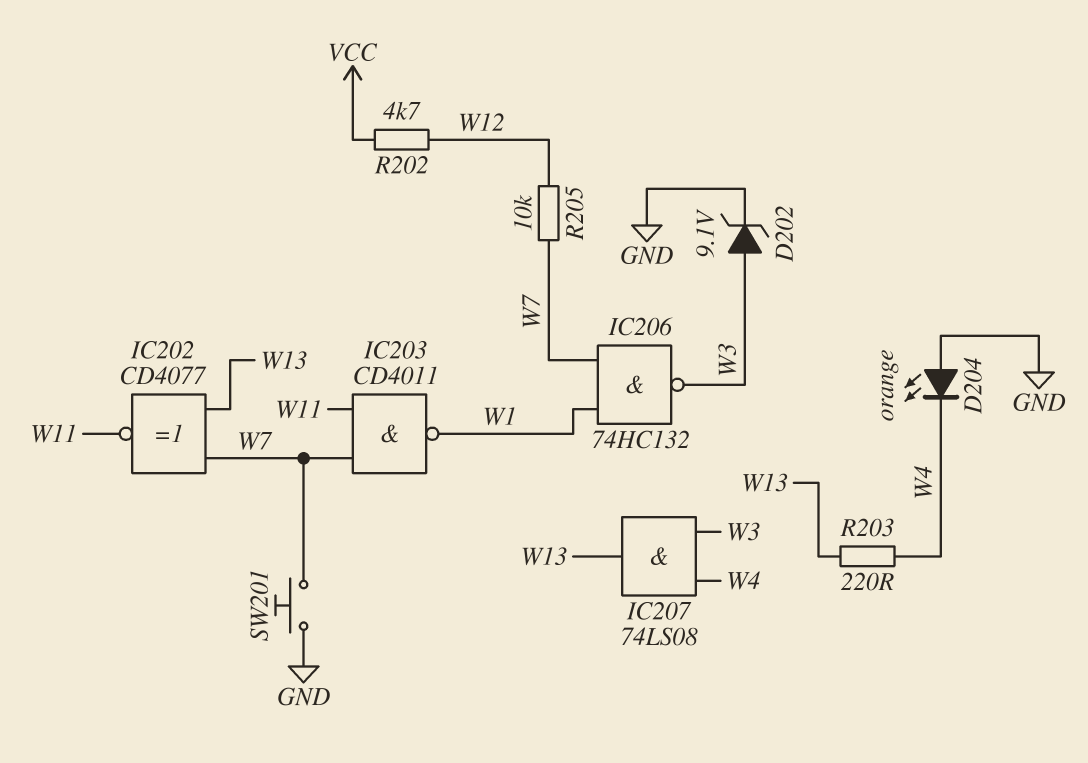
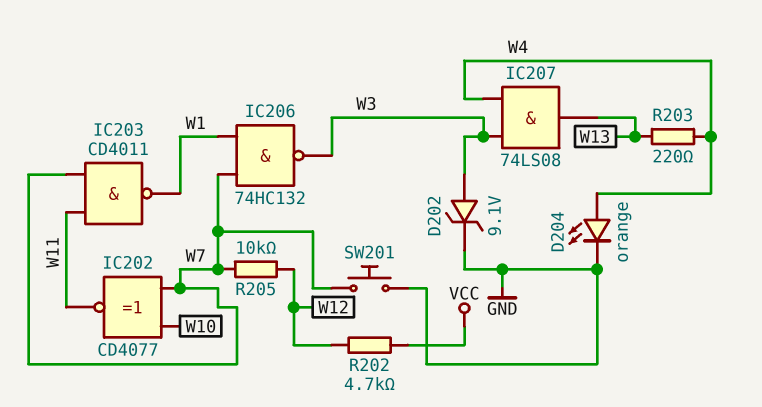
D204: LED orange (A GND, K W4) -> LED orange (A W4, K GND)
IC202: XNOR CD4077 (in W7, in W13, out W11) -> XNOR CD4077 (in W7, in W10, out W11)

